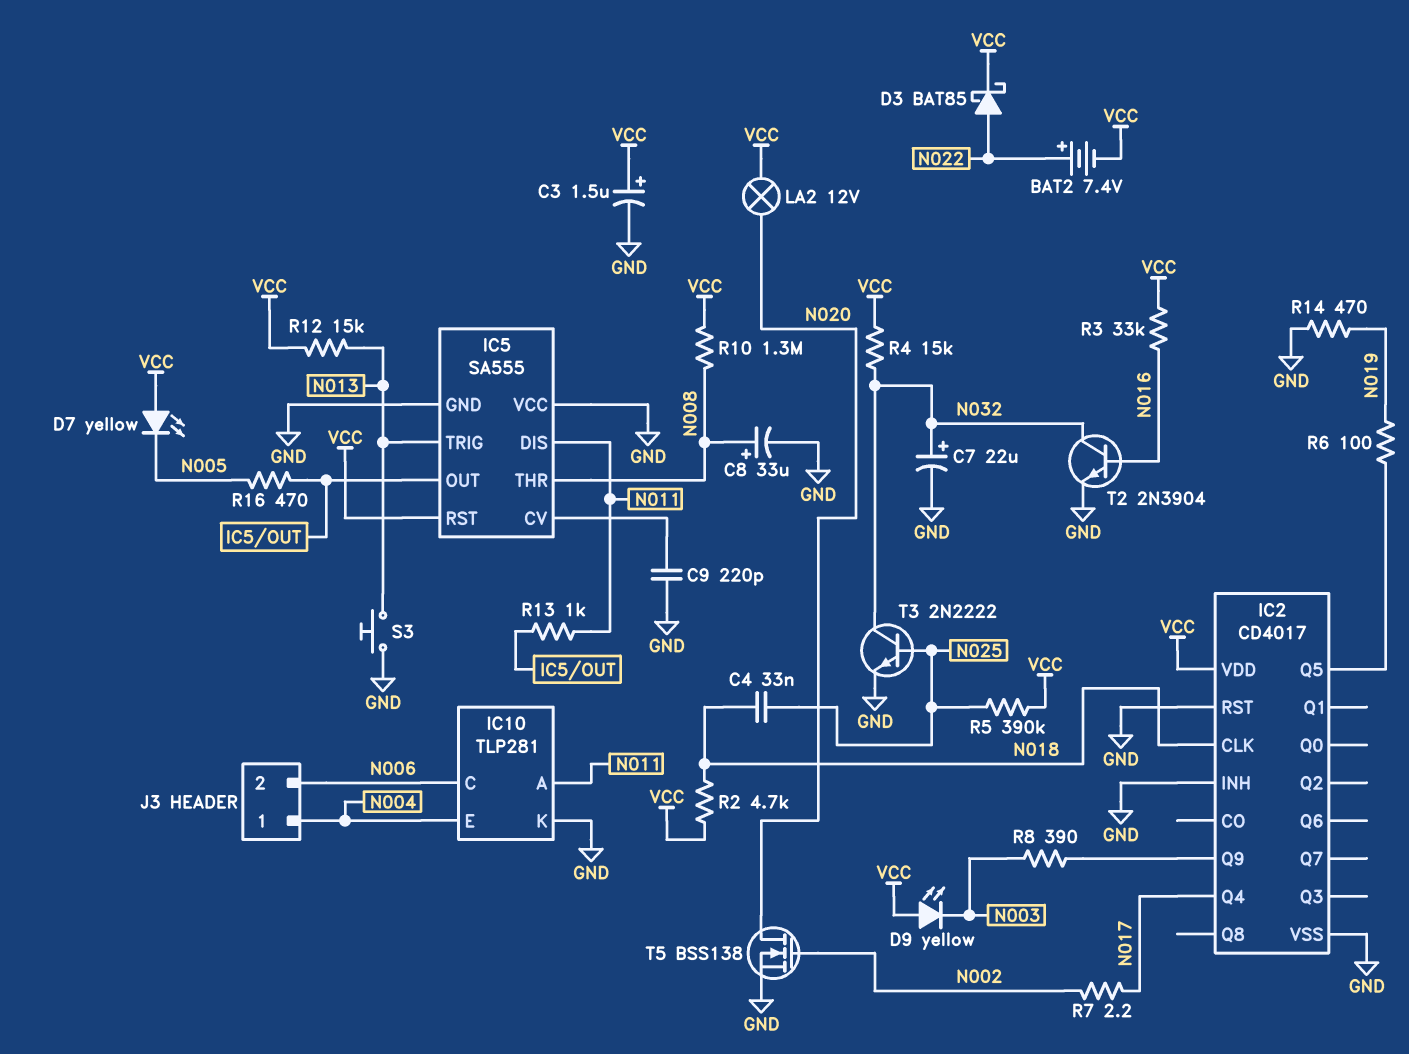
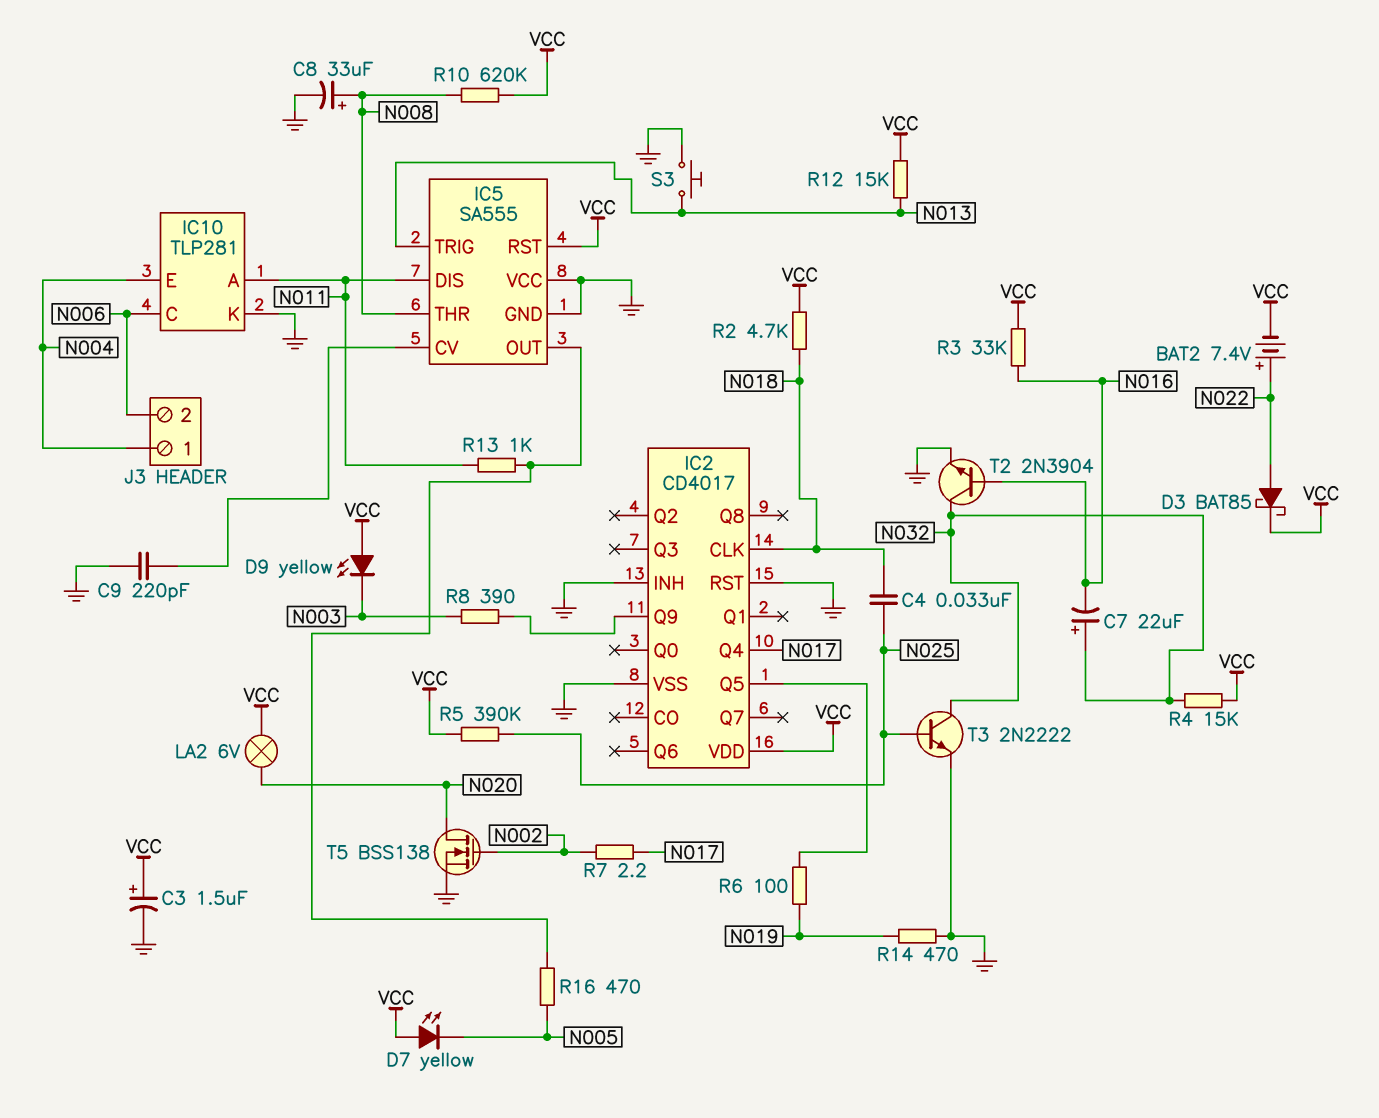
C7: 22uF (plus N032, minus GND) -> 22uF (plus N032, minus N016)
LA2: lamp 12V (N020, VCC) -> lamp 6V (N020, VCC)
R10: 1.3M (N008, VCC) -> 620k (N008, VCC)

